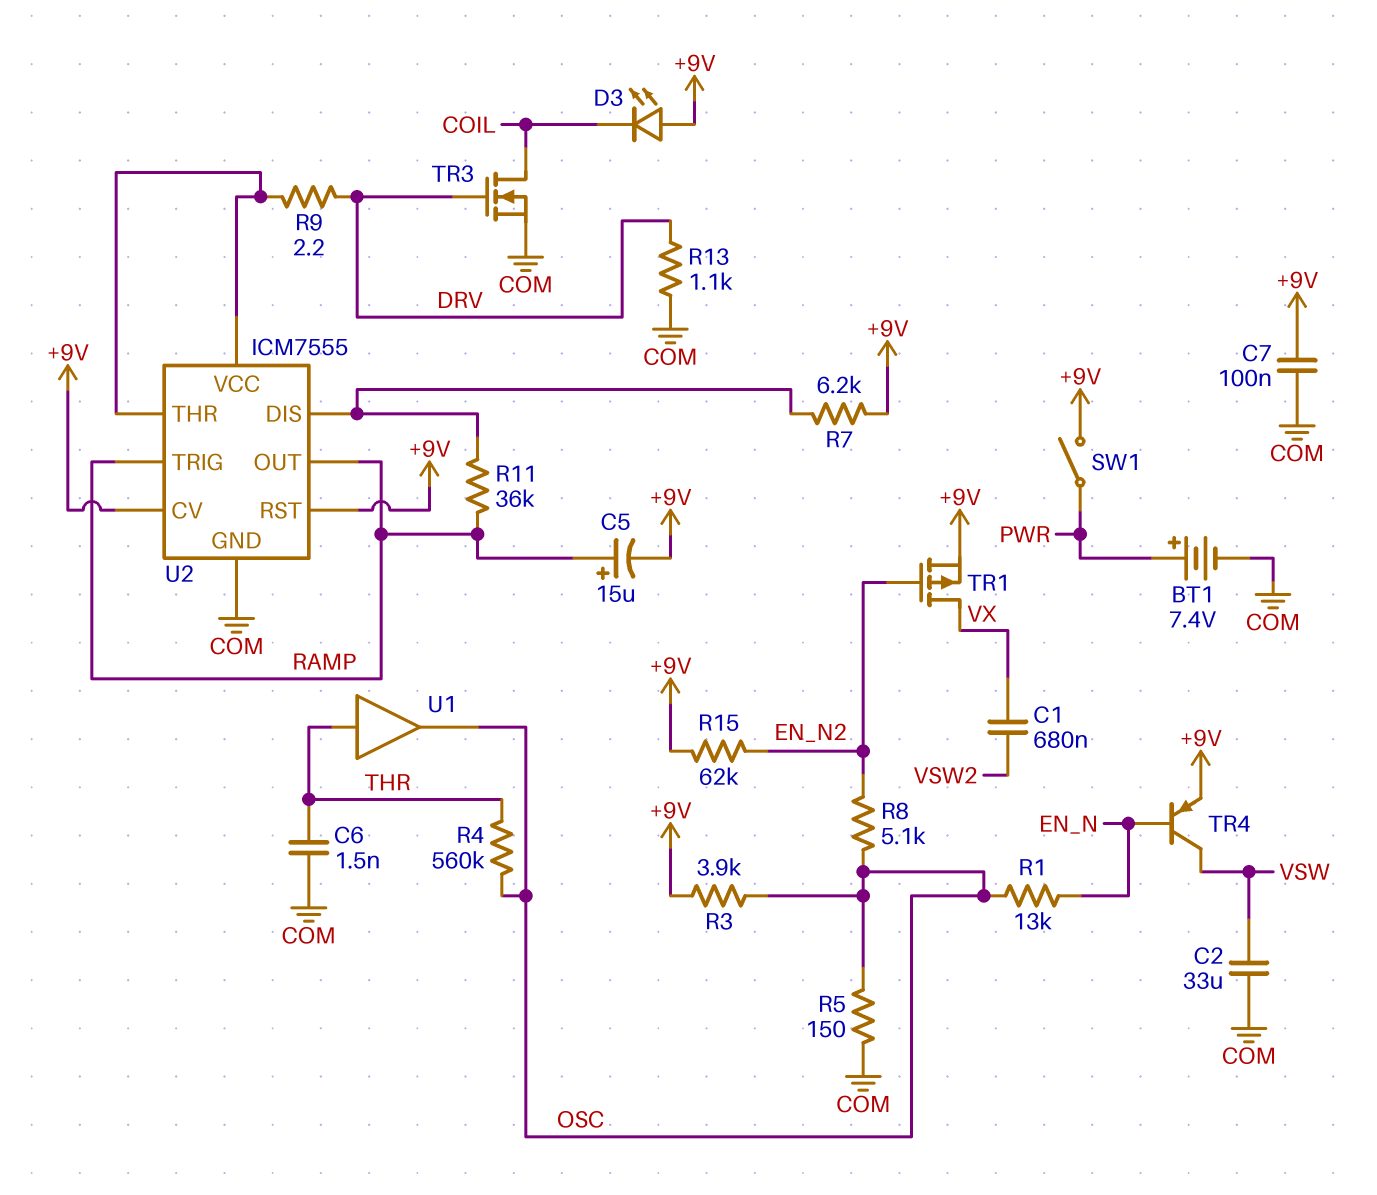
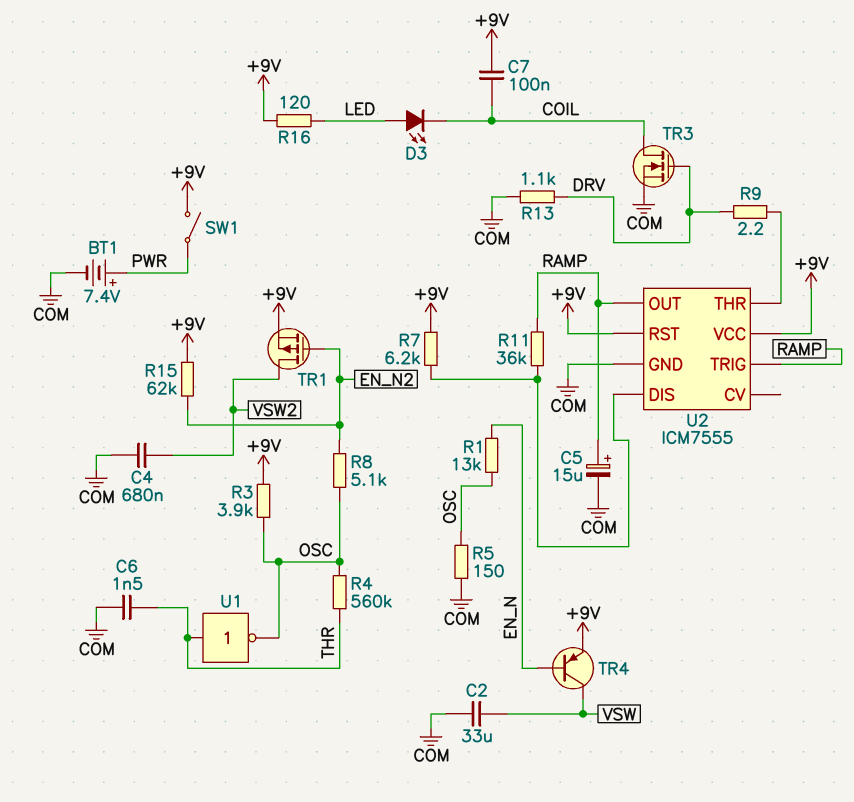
C1: 680nF (VSW2, VX) -> none
C4: none -> 680nF (COM, VSW2)
C5: 15uF (plus RAMP, minus +9V) -> 15uF (plus RAMP, minus COM)
C7: 100nF (+9V, COM) -> 100nF (+9V, COIL)
D3: LED (A +9V, K COIL) -> LED (A LED, K COIL)
R16: none -> 120 (+9V, LED)
TR1: PMOS (G EN_N2, D VX, S +9V) -> PMOS (G EN_N2, D VSW2, S +9V)
U1: buffer (in THR, out OSC) -> NOT (in THR, out OSC)
U2 pin CV: +9V -> none
U2 pin VCC: U2/THR -> +9V

